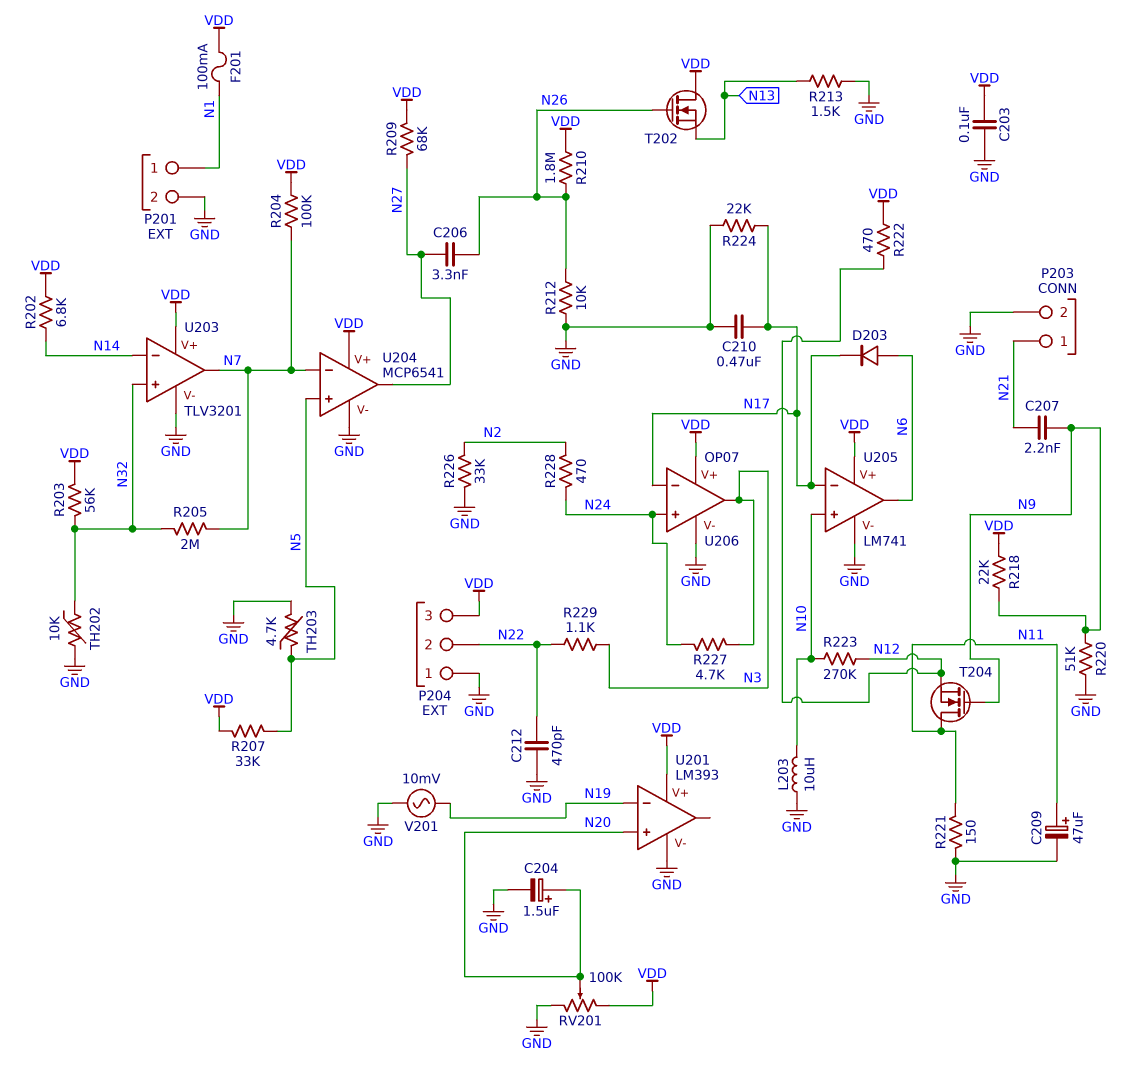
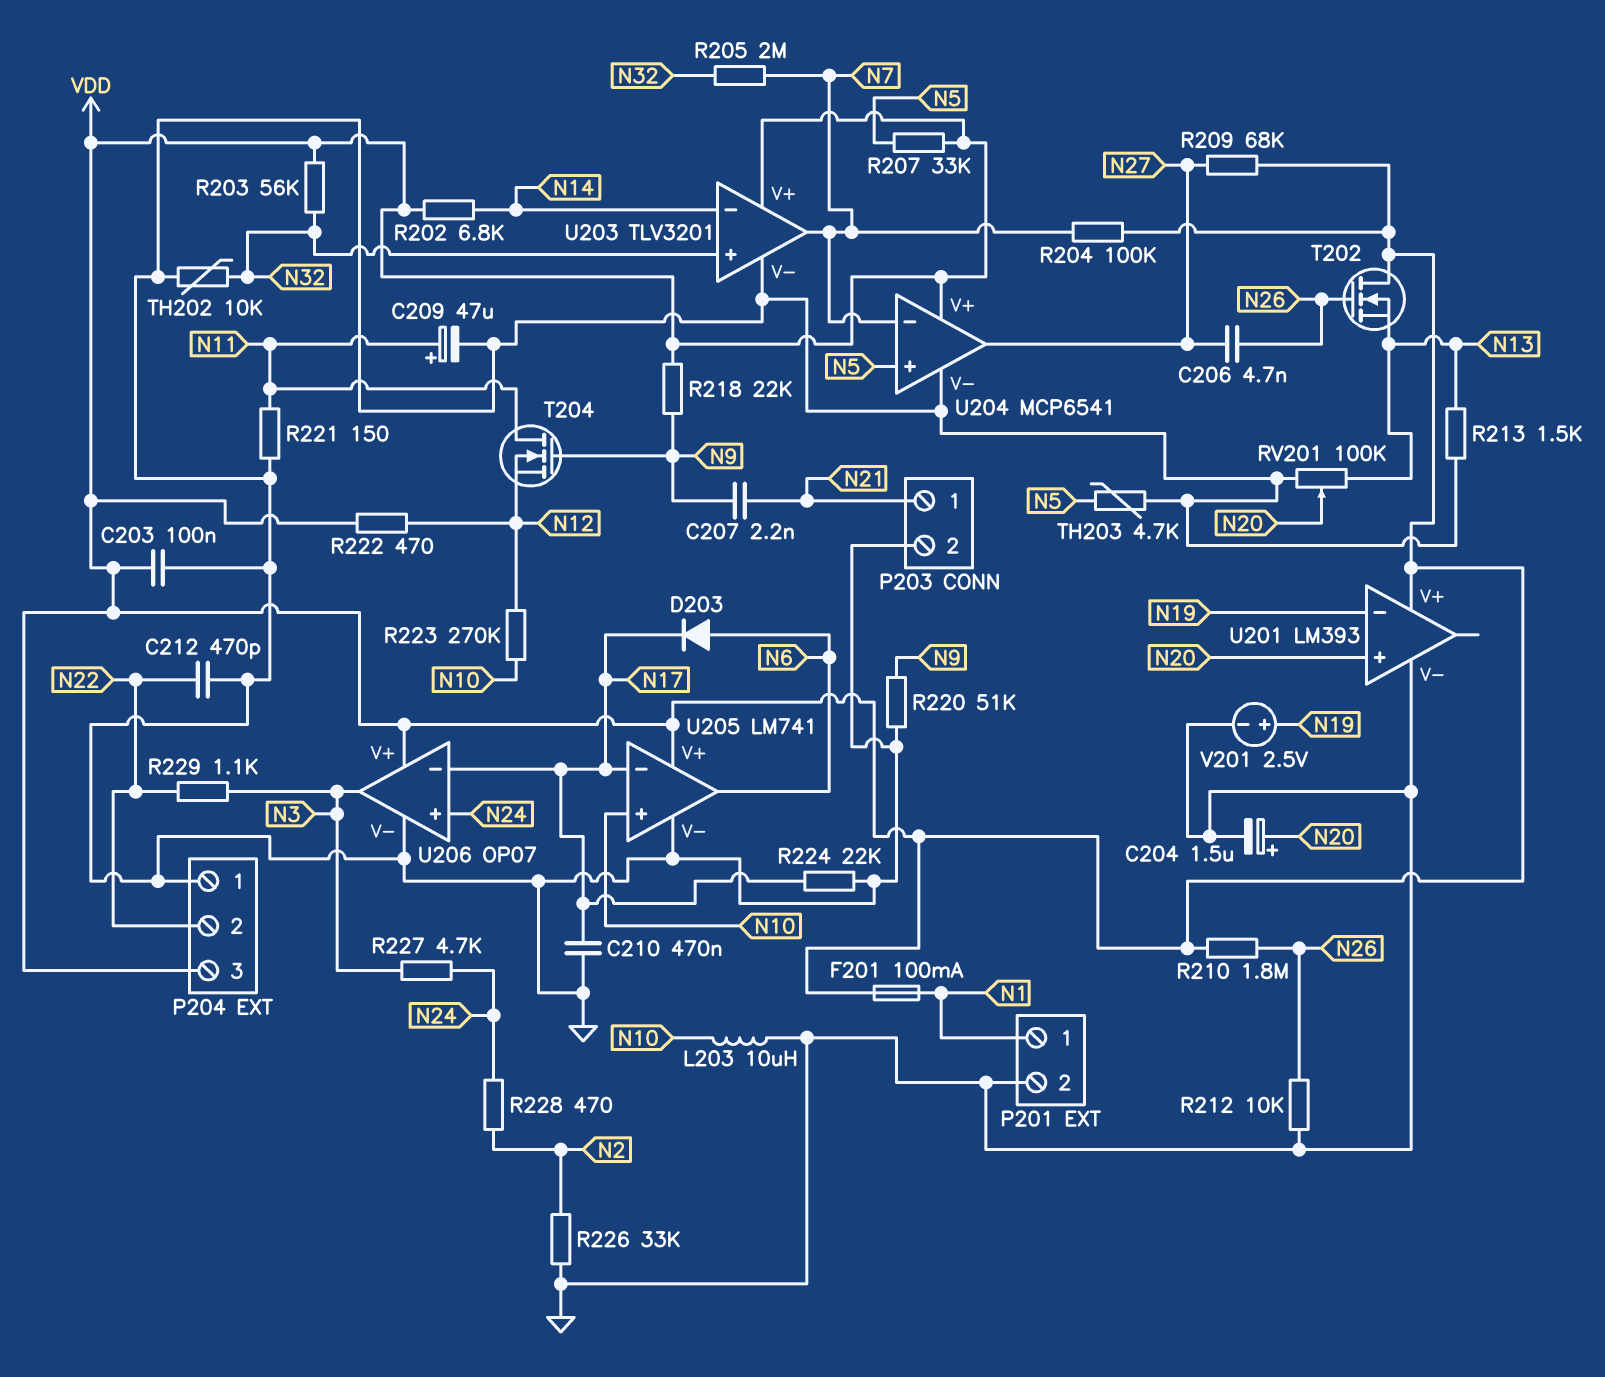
C206: 3.3nF (N26, N27) -> 4.7nF (N26, N27)
RV201: 100k (GND, VDD, wiper N20) -> 100k (GND, N13, wiper N20)
V201: AC 10mV (GND, N19) -> 2.5V (plus N19, minus GND)

